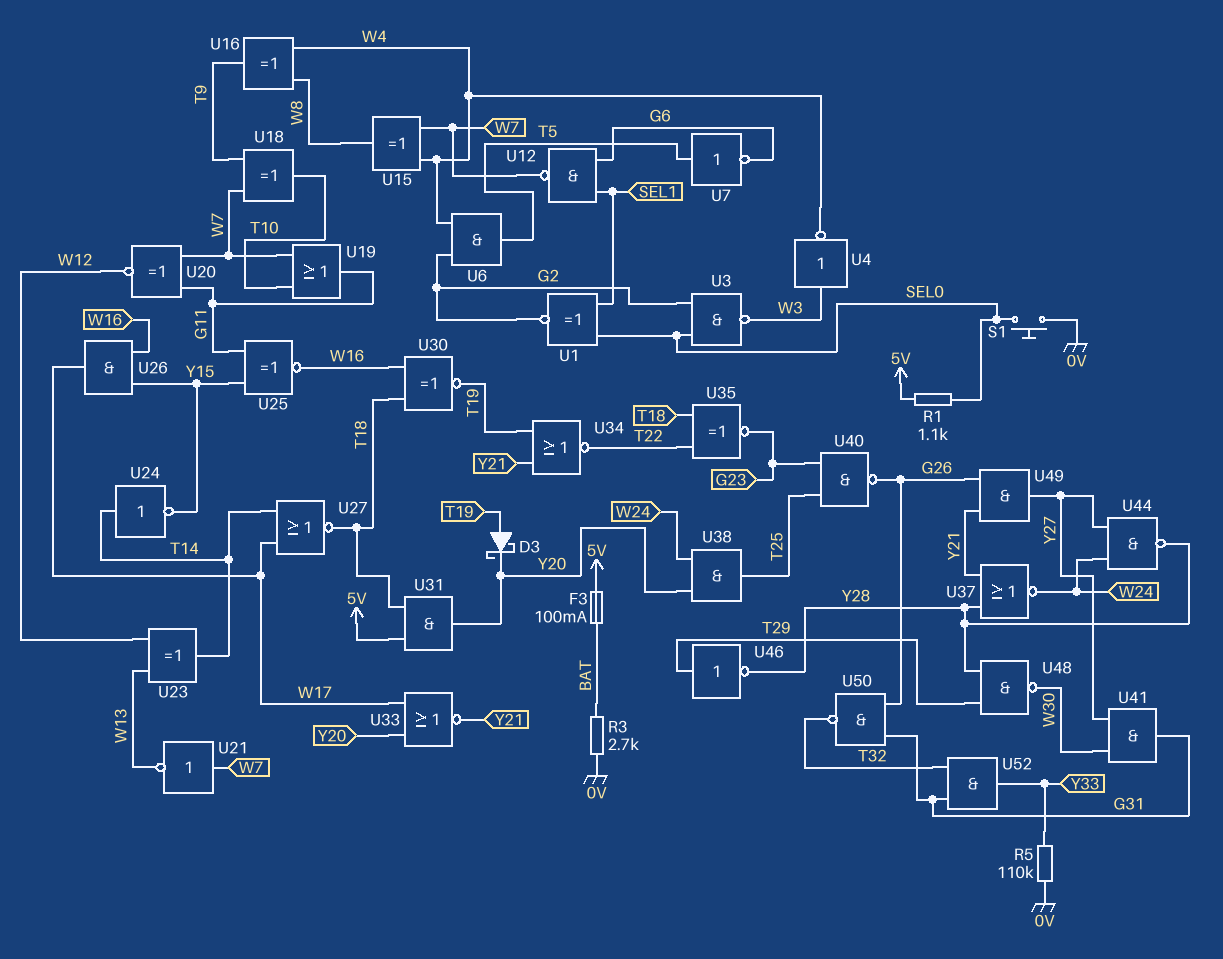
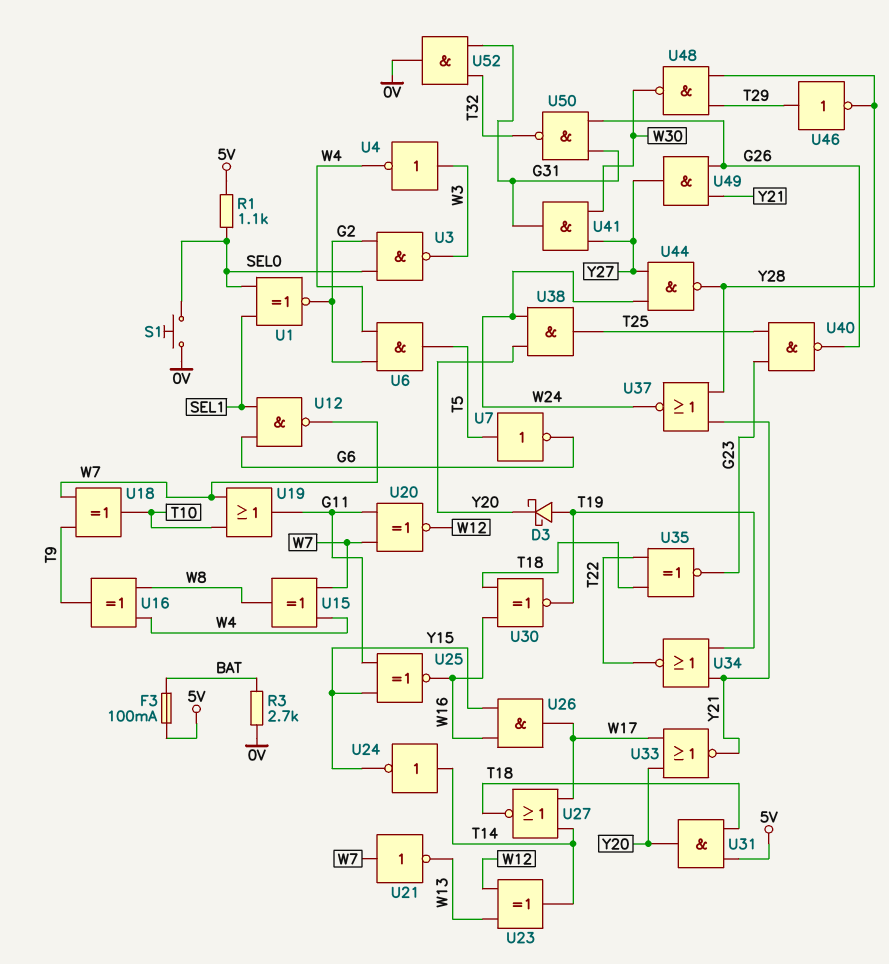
R5: 110k (0V, Y33) -> none
U52: AND (in G31, in T32, out Y33) -> AND (in G31, in T32, out 0V)

